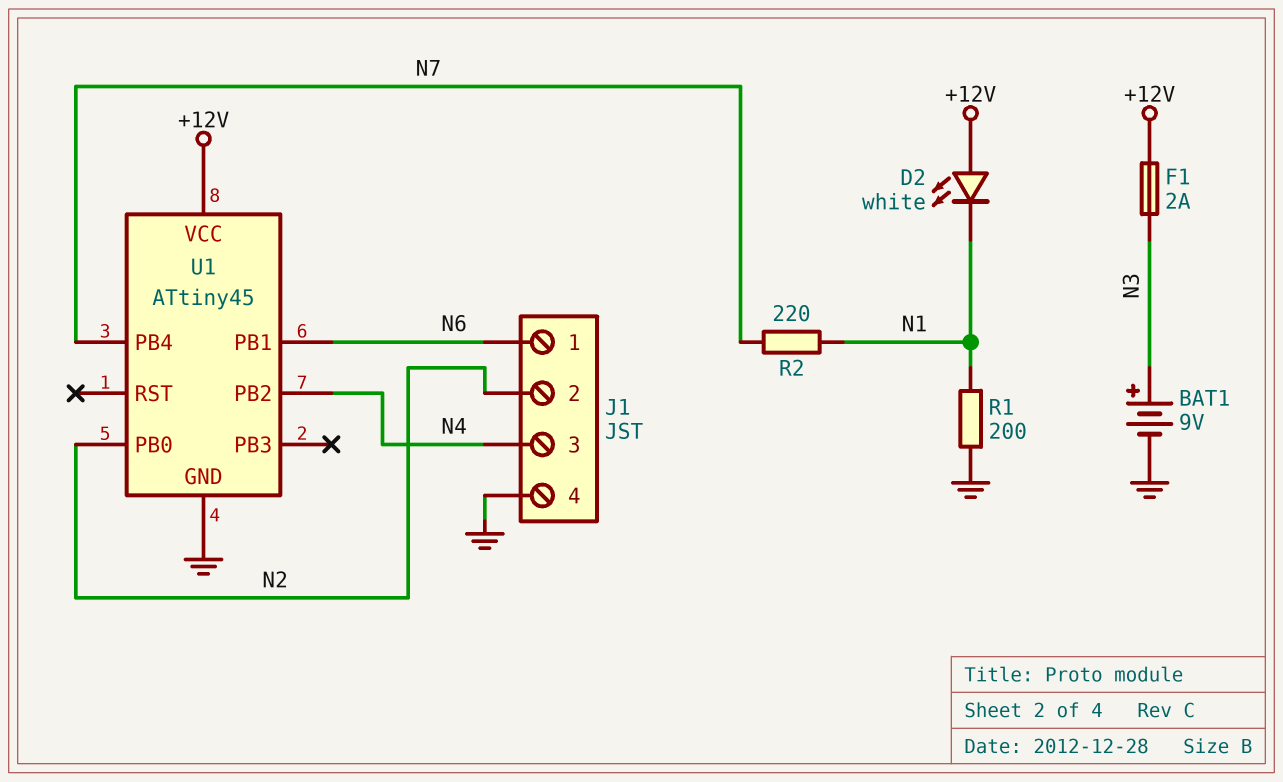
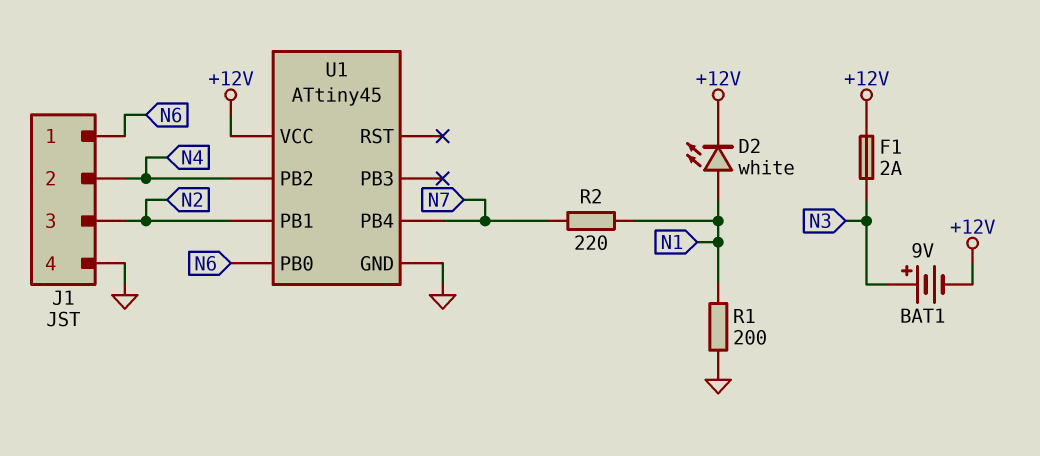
BAT1: 9V (plus N3, minus GND) -> 9V (plus N3, minus +12V)
D2: LED white (A +12V, K N1) -> LED white (A N1, K +12V)
J1 pin 2: N2 -> N4
J1 pin 3: N4 -> N2
U1 pin PB0: N2 -> N6
U1 pin PB1: N6 -> N2

